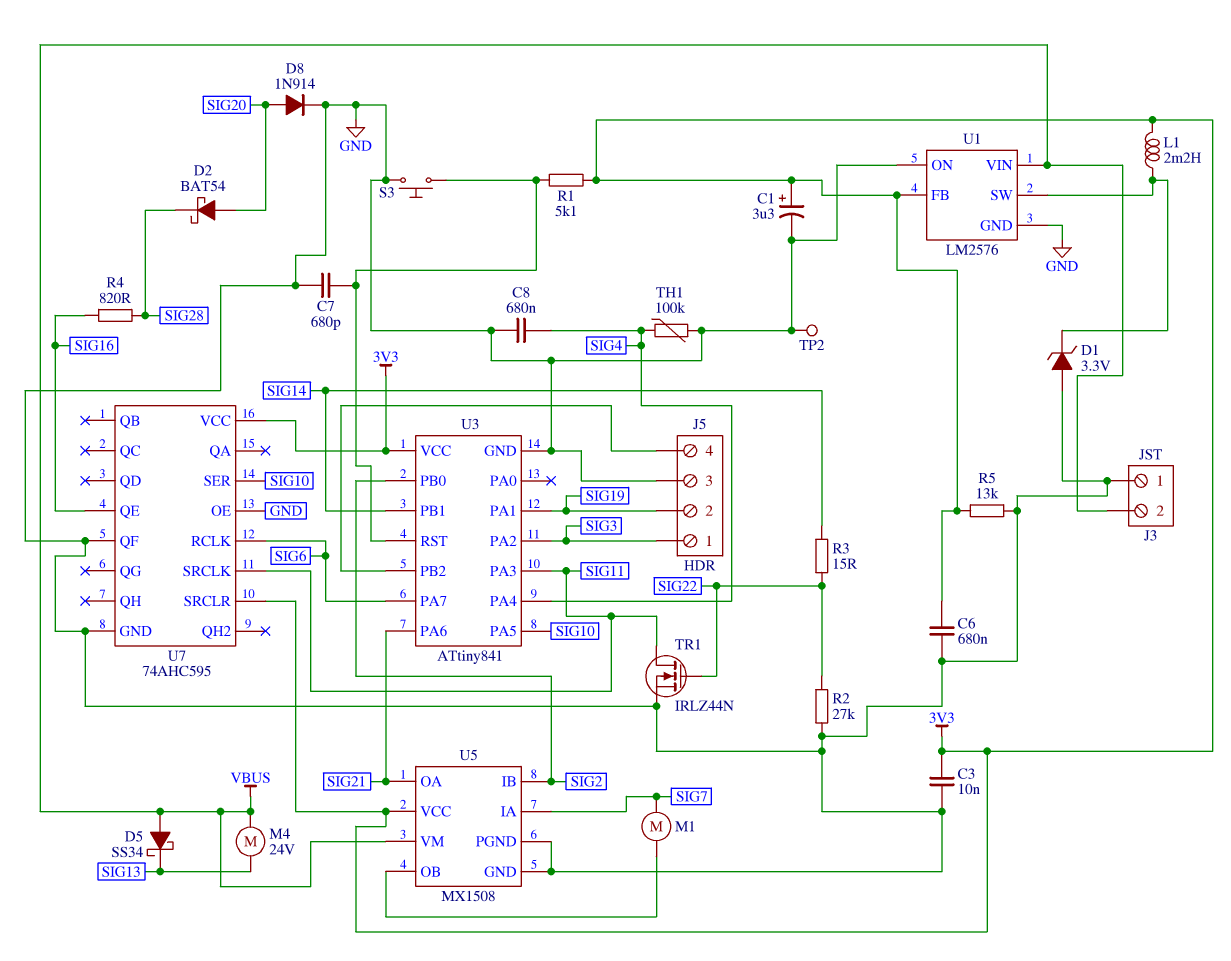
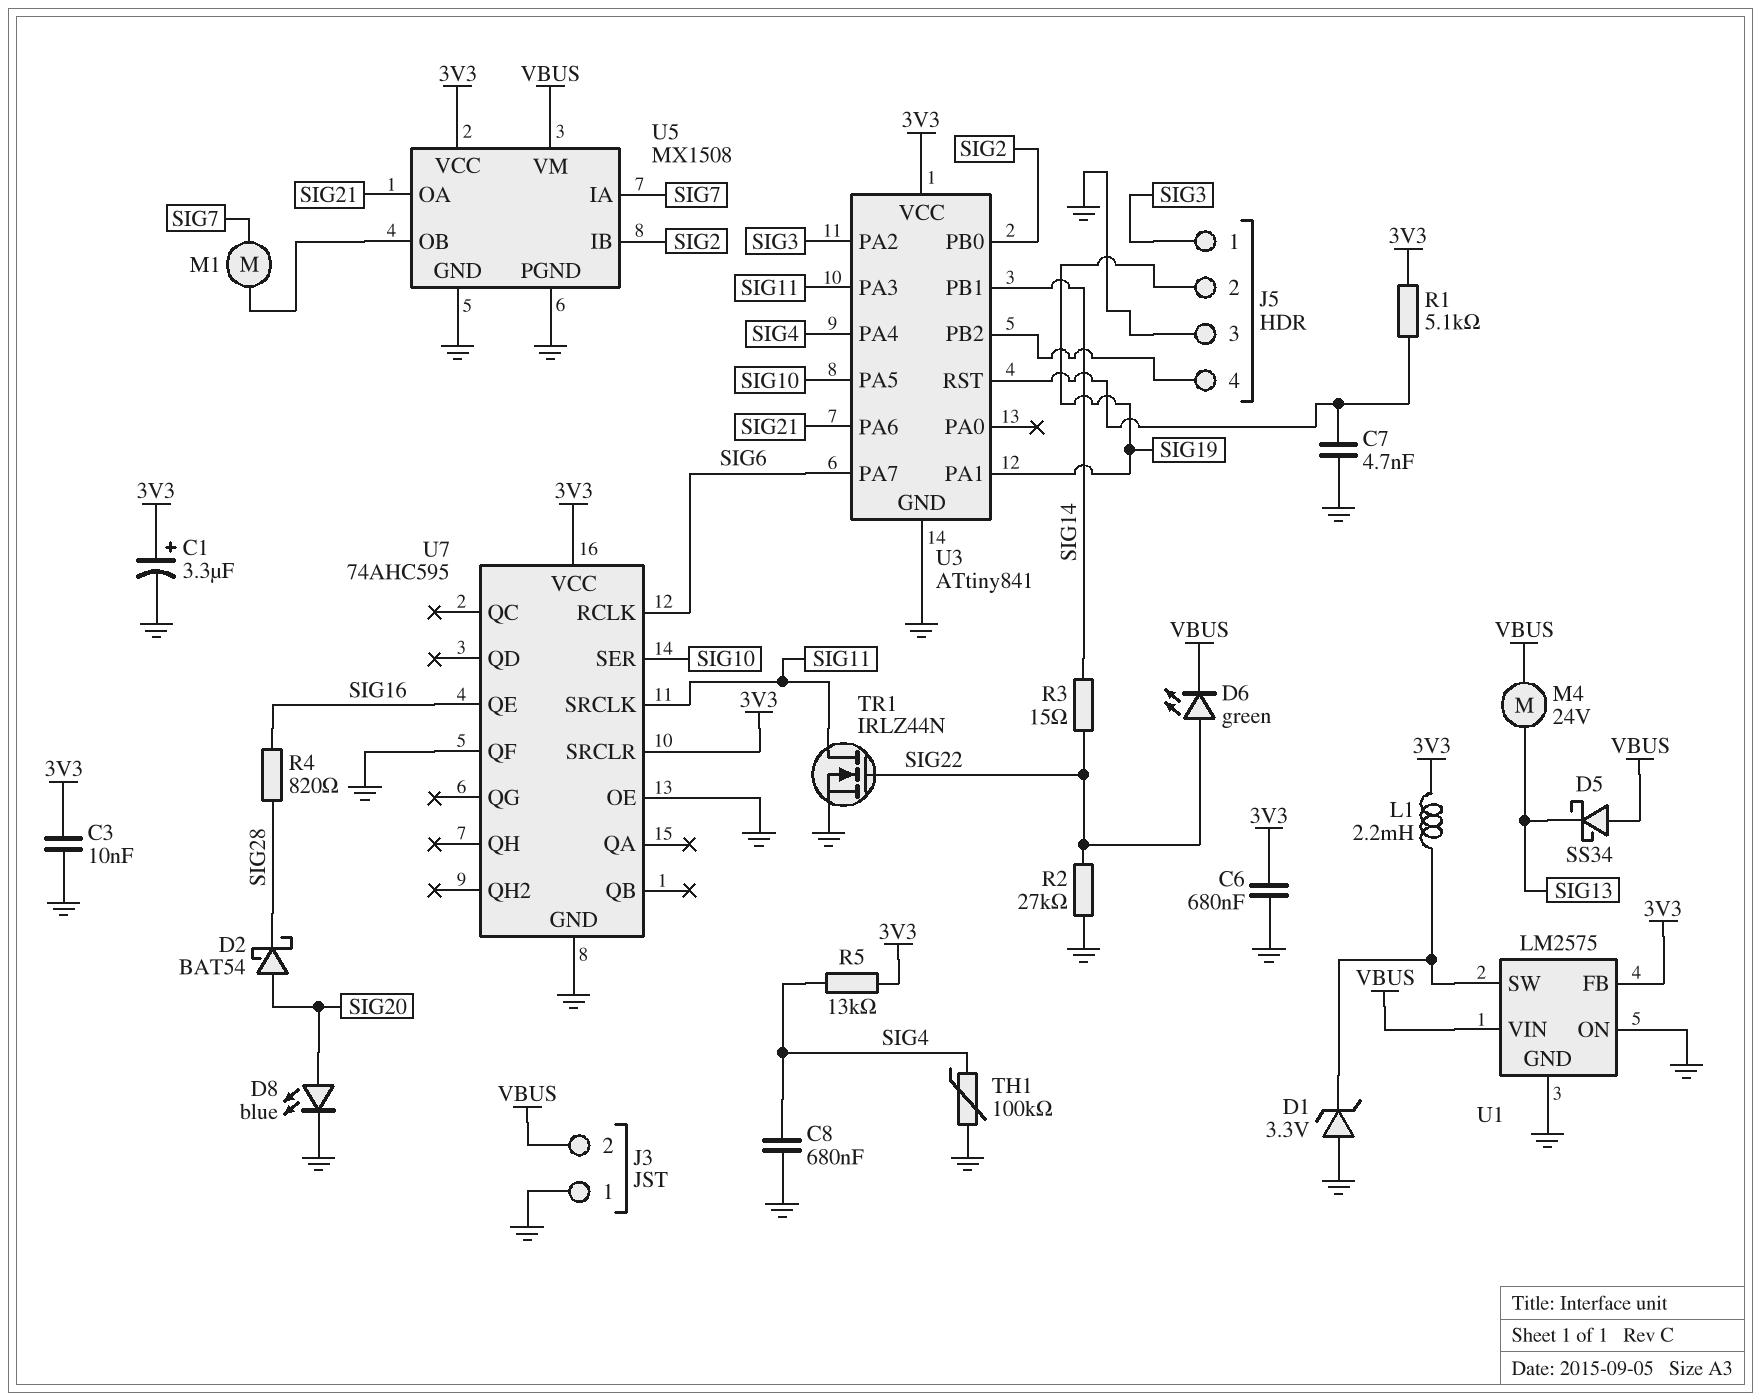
C7: 680pF (GND, U3/RST) -> 4.7nF (GND, U3/RST)
D6: none -> LED green (A SIG22, K VBUS)
D8: diode 1N914 (A SIG20, K GND) -> LED blue (A SIG20, K GND)
R5: 13k (3V3, GND) -> 13k (3V3, SIG4)
S3: button (GND, U3/RST) -> none
TP2: test point (GND) -> none
U1: LM2576 -> LM2575

